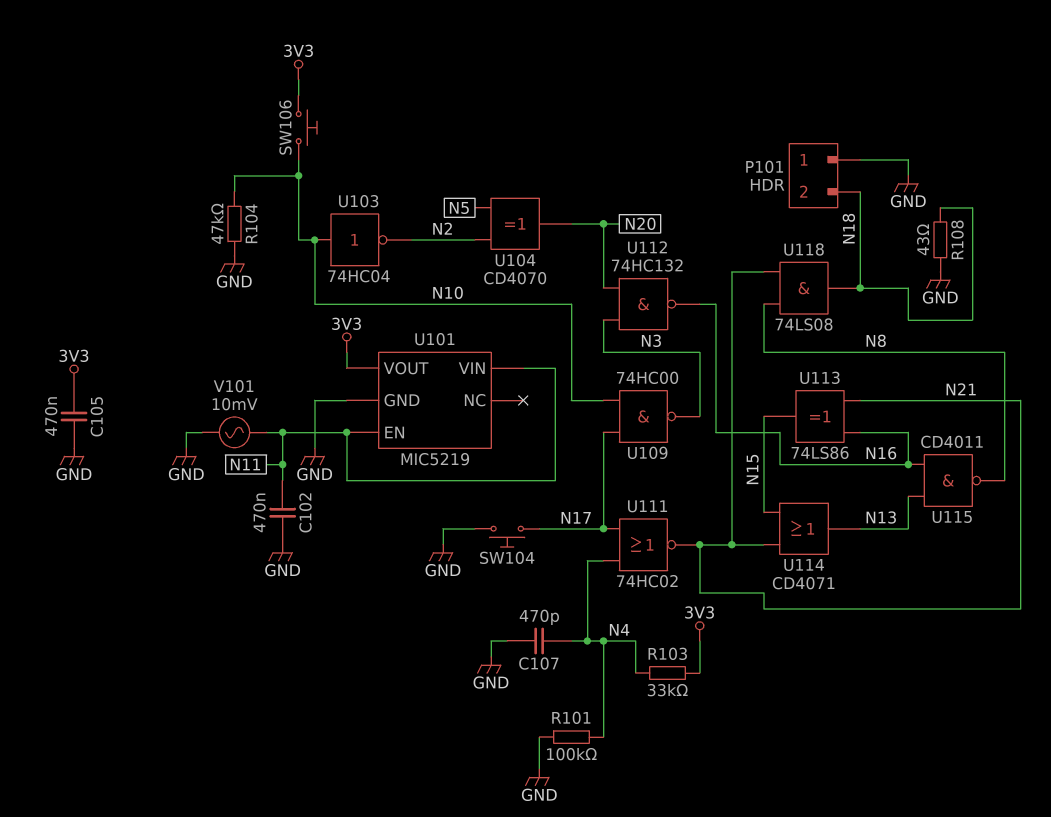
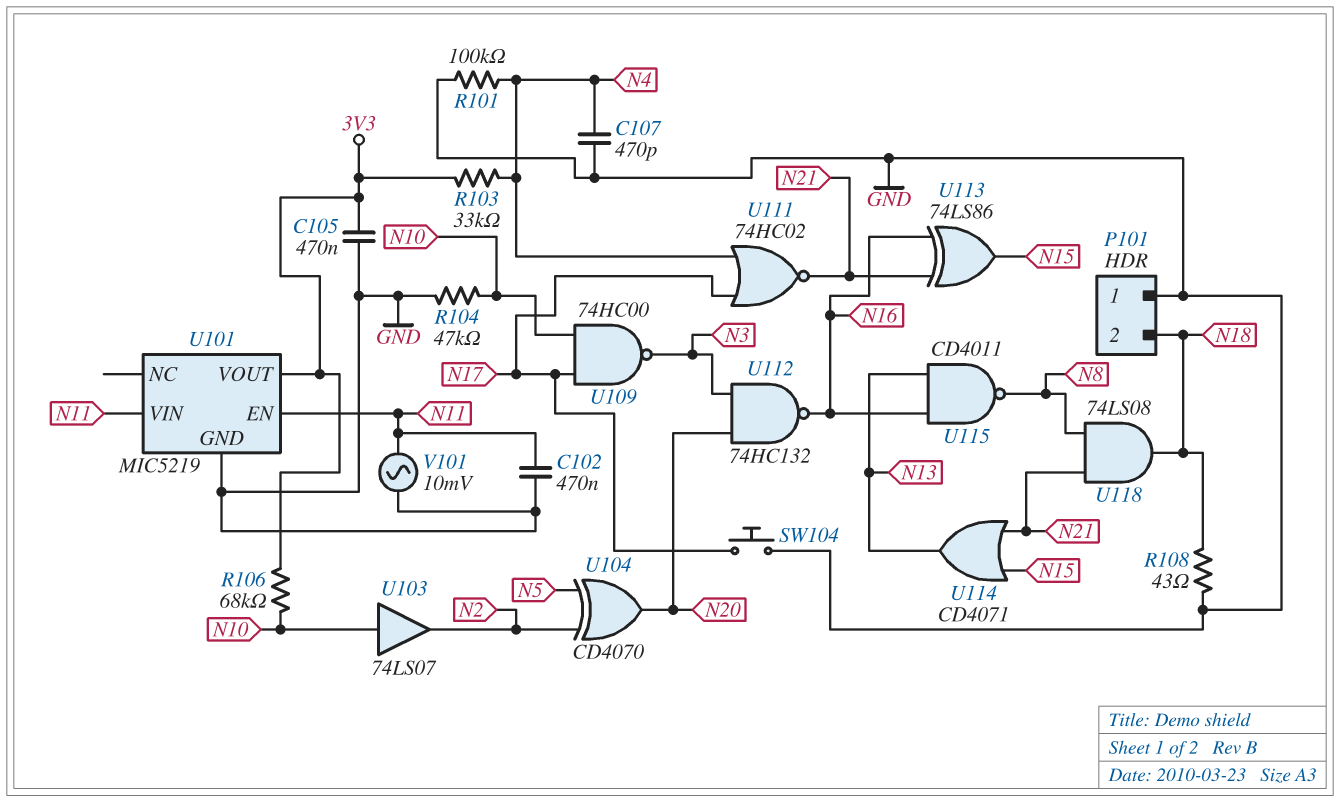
R106: none -> 68k (3V3, N10)
SW106: button (3V3, N10) -> none
U103: NOT 74HC04 (in N10, out N2) -> buffer 74LS07 (in N10, out N2)

